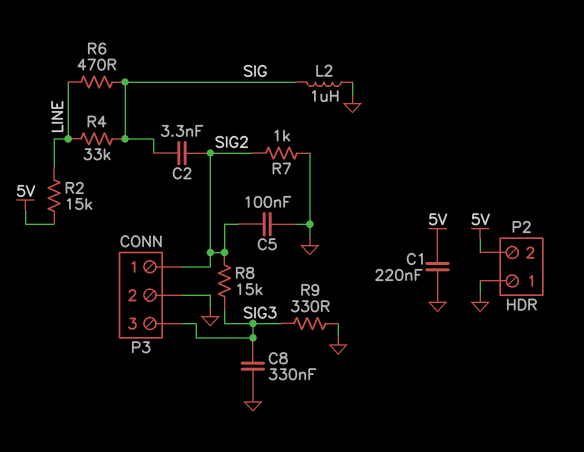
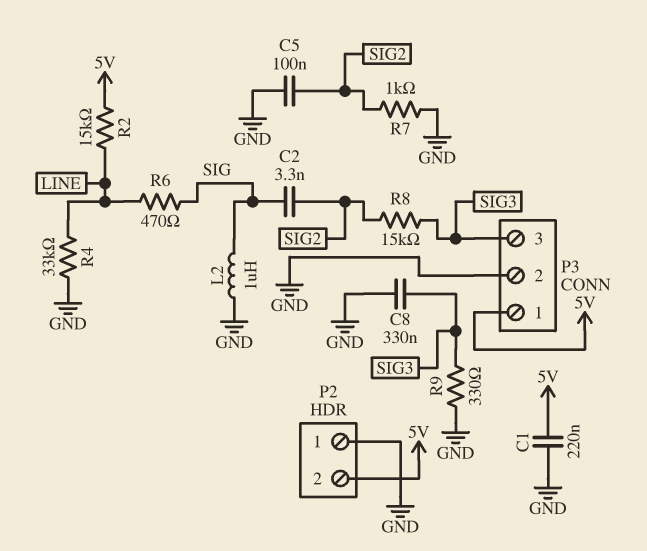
P3 pin 1: SIG2 -> 5V
R4: 33k (LINE, SIG) -> 33k (GND, LINE)

